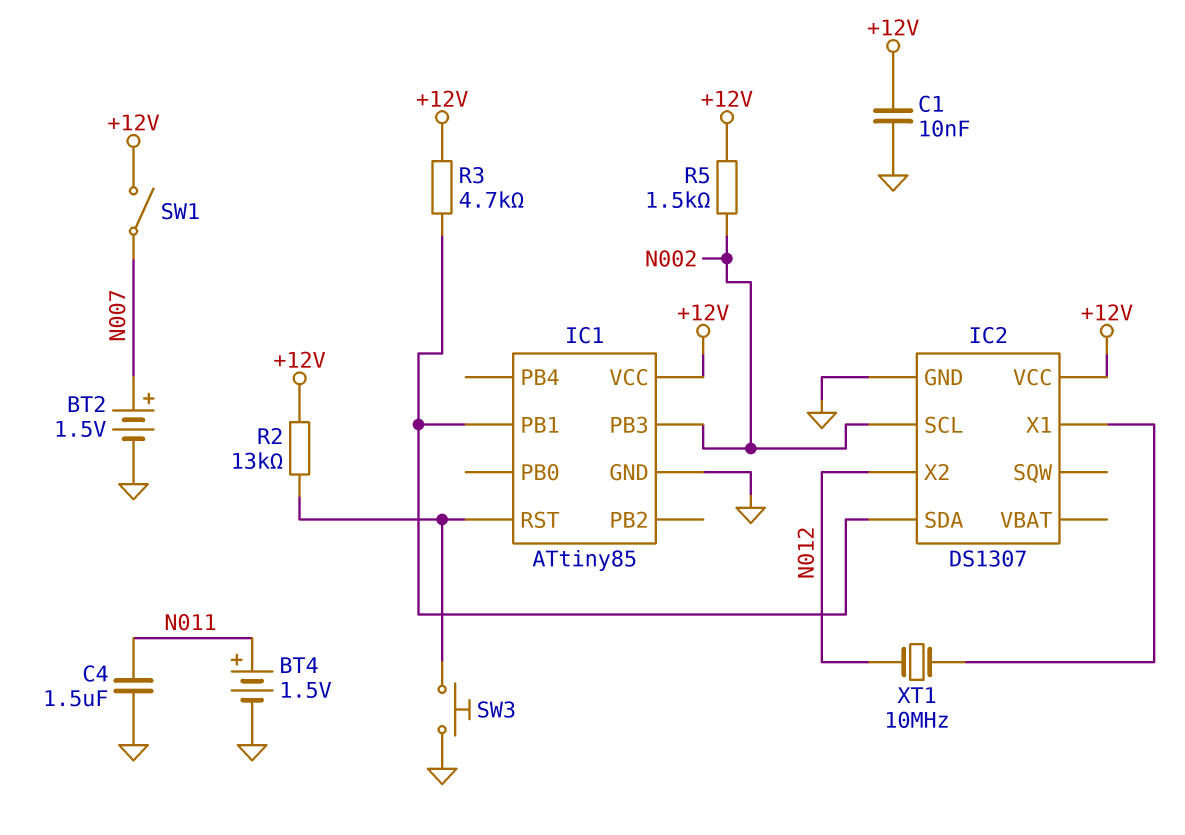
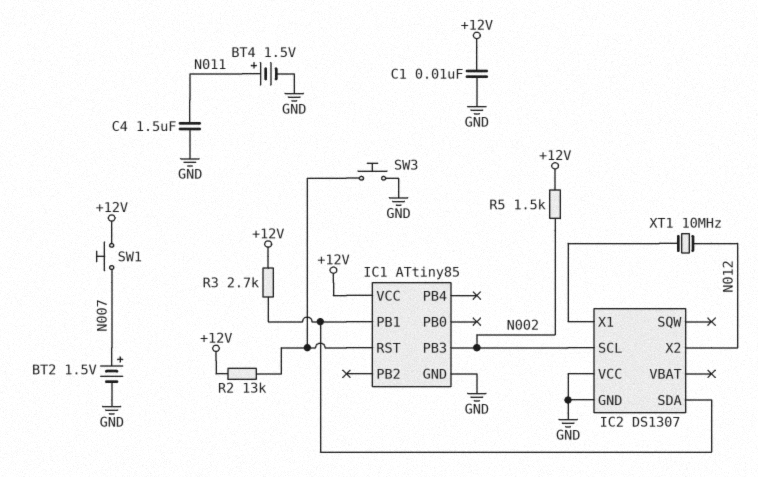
IC2 pin VCC: +12V -> GND
R3: 4.7k (+12V, IC1/PB1) -> 2.7k (+12V, IC1/PB1)
SW1: switch (+12V, N007) -> button (+12V, N007)

